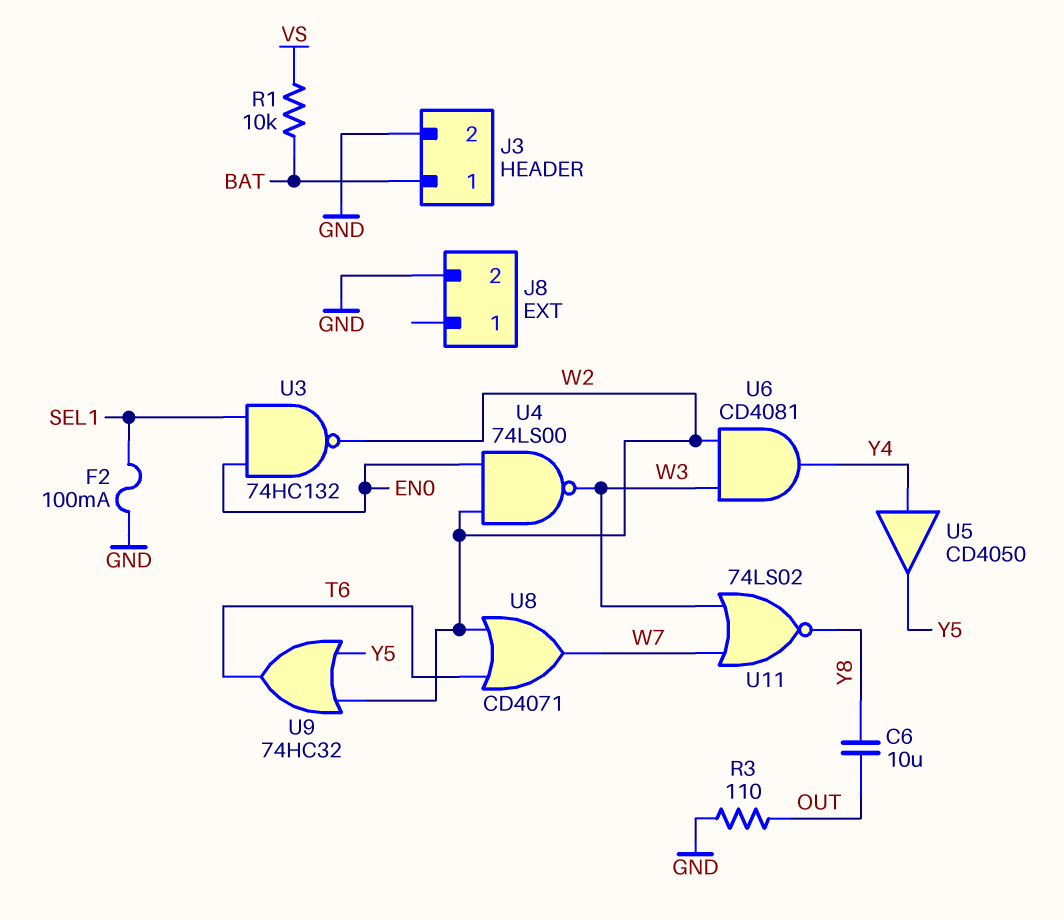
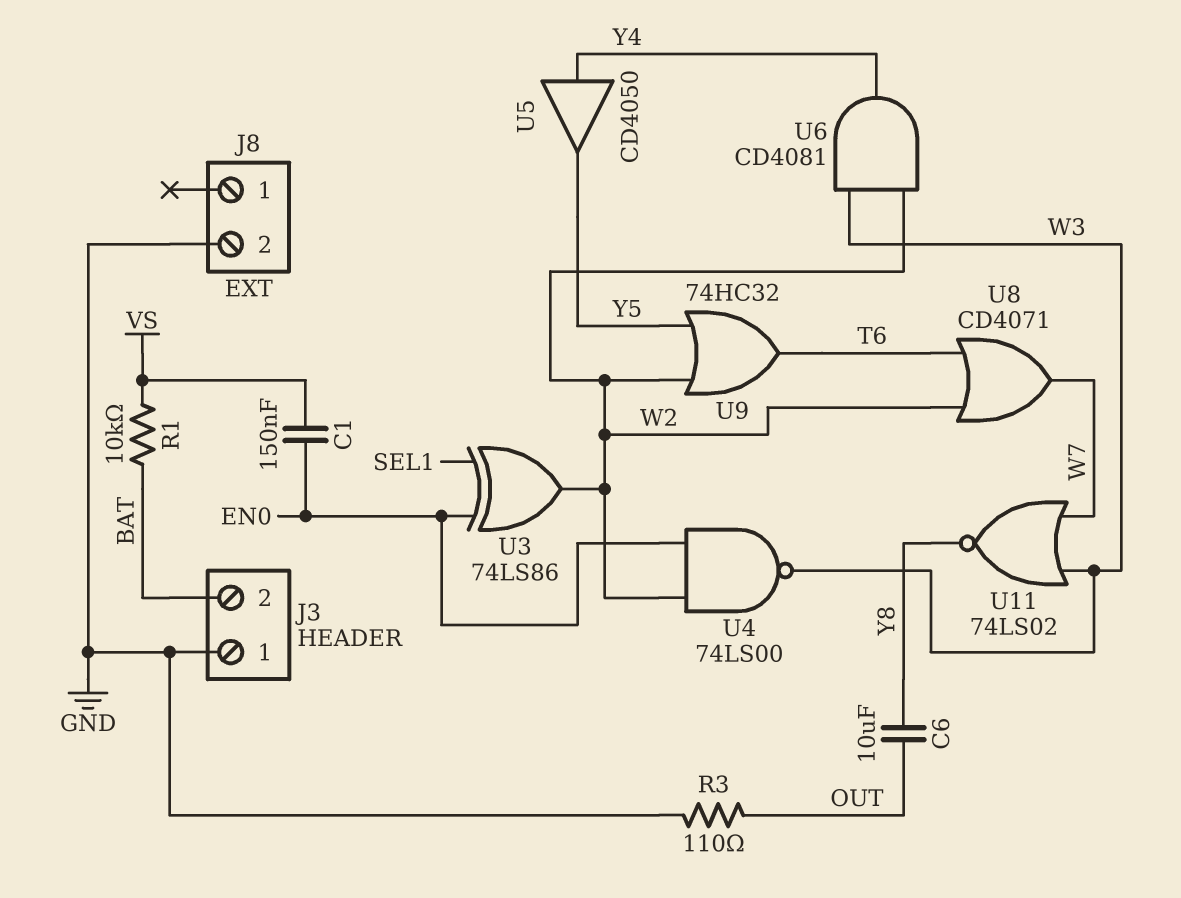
C1: none -> 150nF (EN0, VS)
F2: 100mA (GND, SEL1) -> none
J3 pin 1: BAT -> GND
J3 pin 2: GND -> BAT
U3: NAND 74HC132 (in EN0, in SEL1, out W2) -> XOR 74LS86 (in EN0, in SEL1, out W2)

